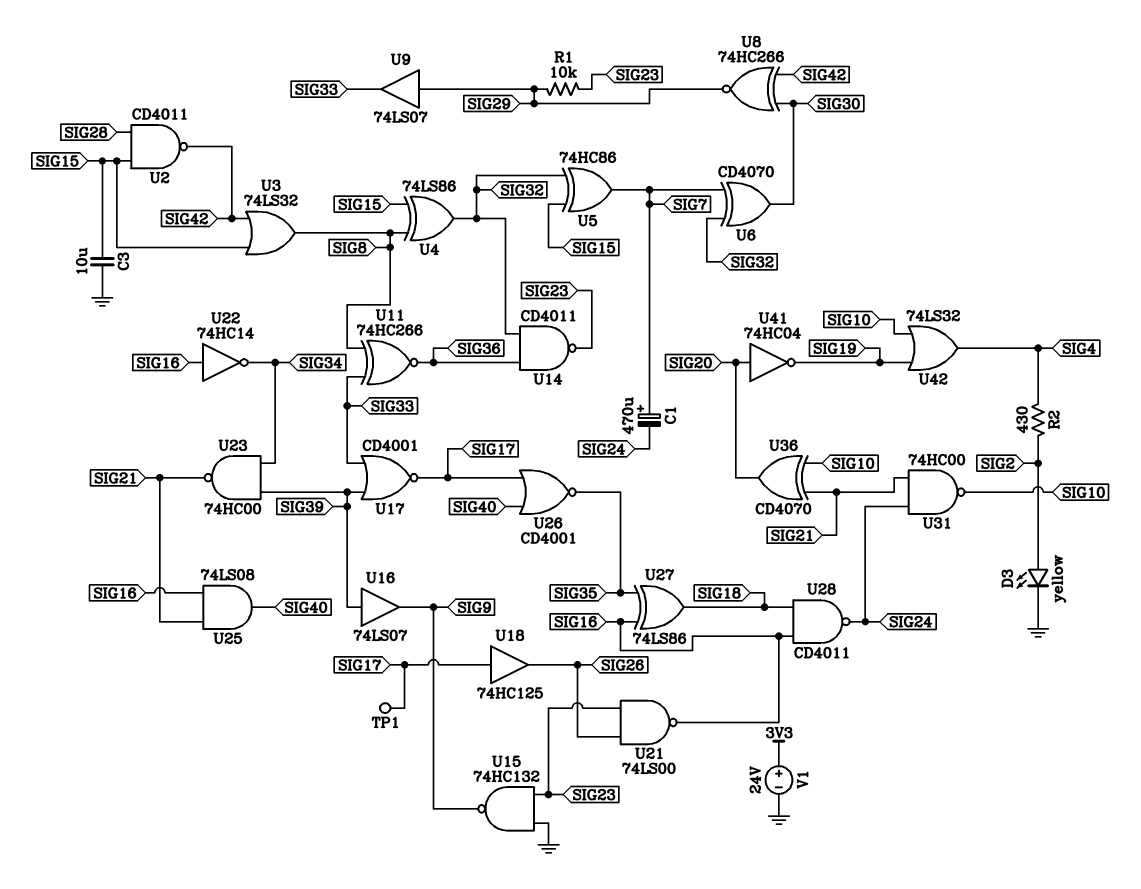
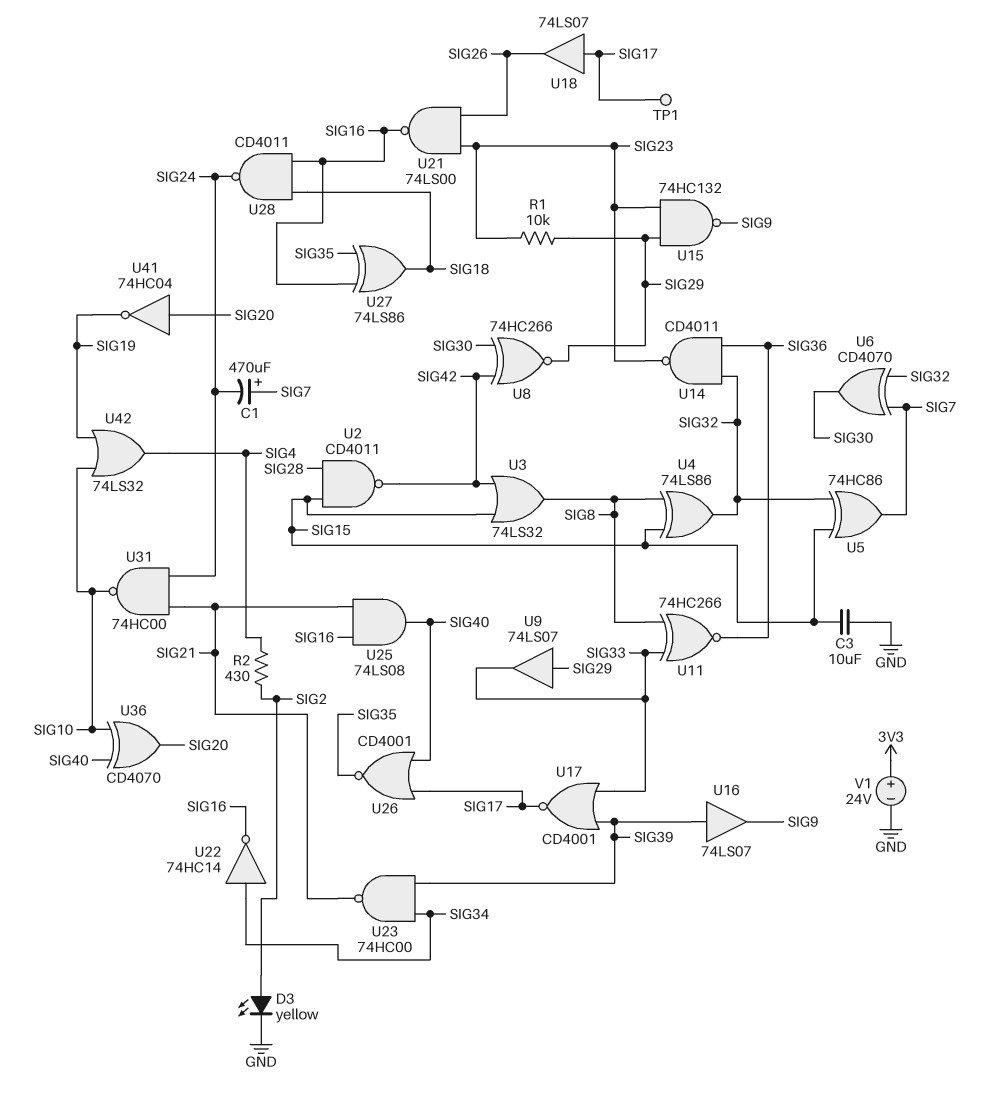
U15: NAND 74HC132 (in GND, in SIG23, out SIG9) -> NAND 74HC132 (in SIG23, in SIG29, out SIG9)
U18: buffer 74HC125 (in SIG17, out SIG26) -> buffer 74LS07 (in SIG17, out SIG26)
U22: NOT 74HC14 (in SIG16, out SIG34) -> NOT 74HC14 (in SIG34, out SIG16)
U36: XOR CD4070 (in SIG10, in SIG21, out SIG20) -> XOR CD4070 (in SIG10, in SIG40, out SIG20)

